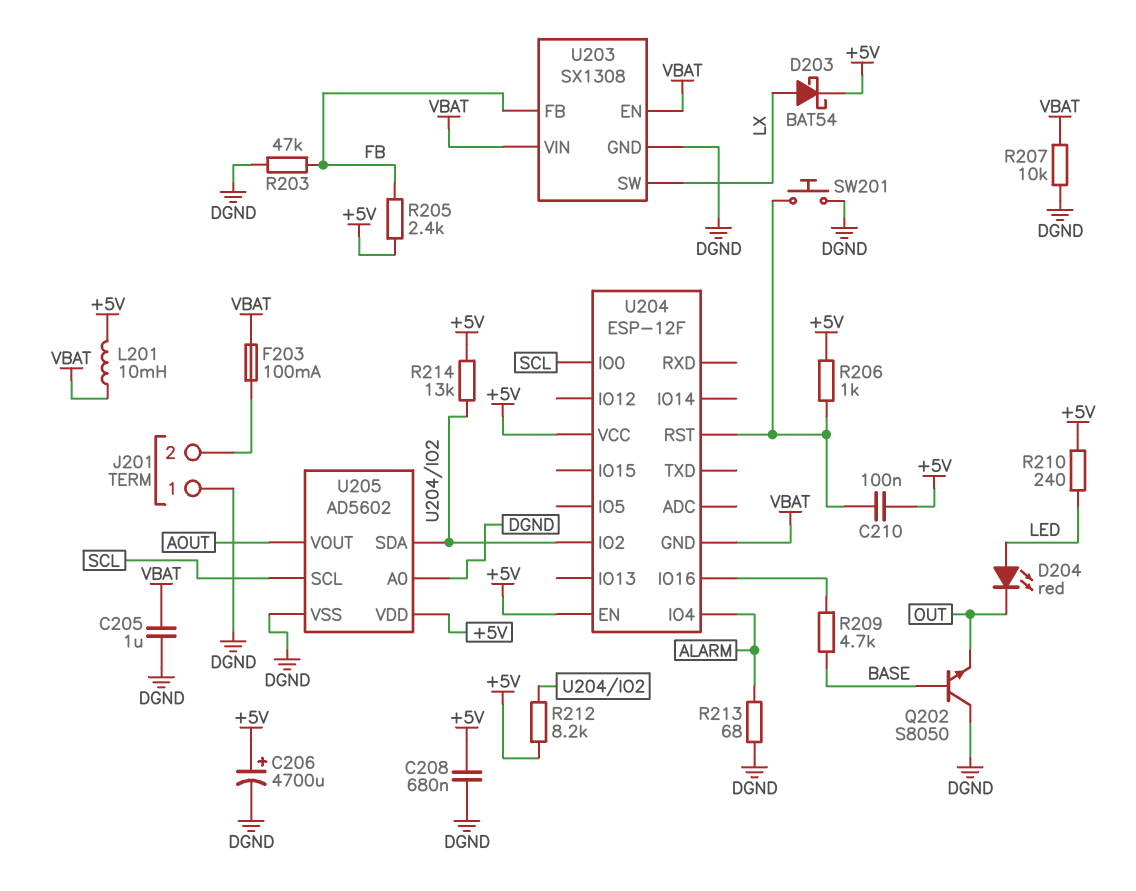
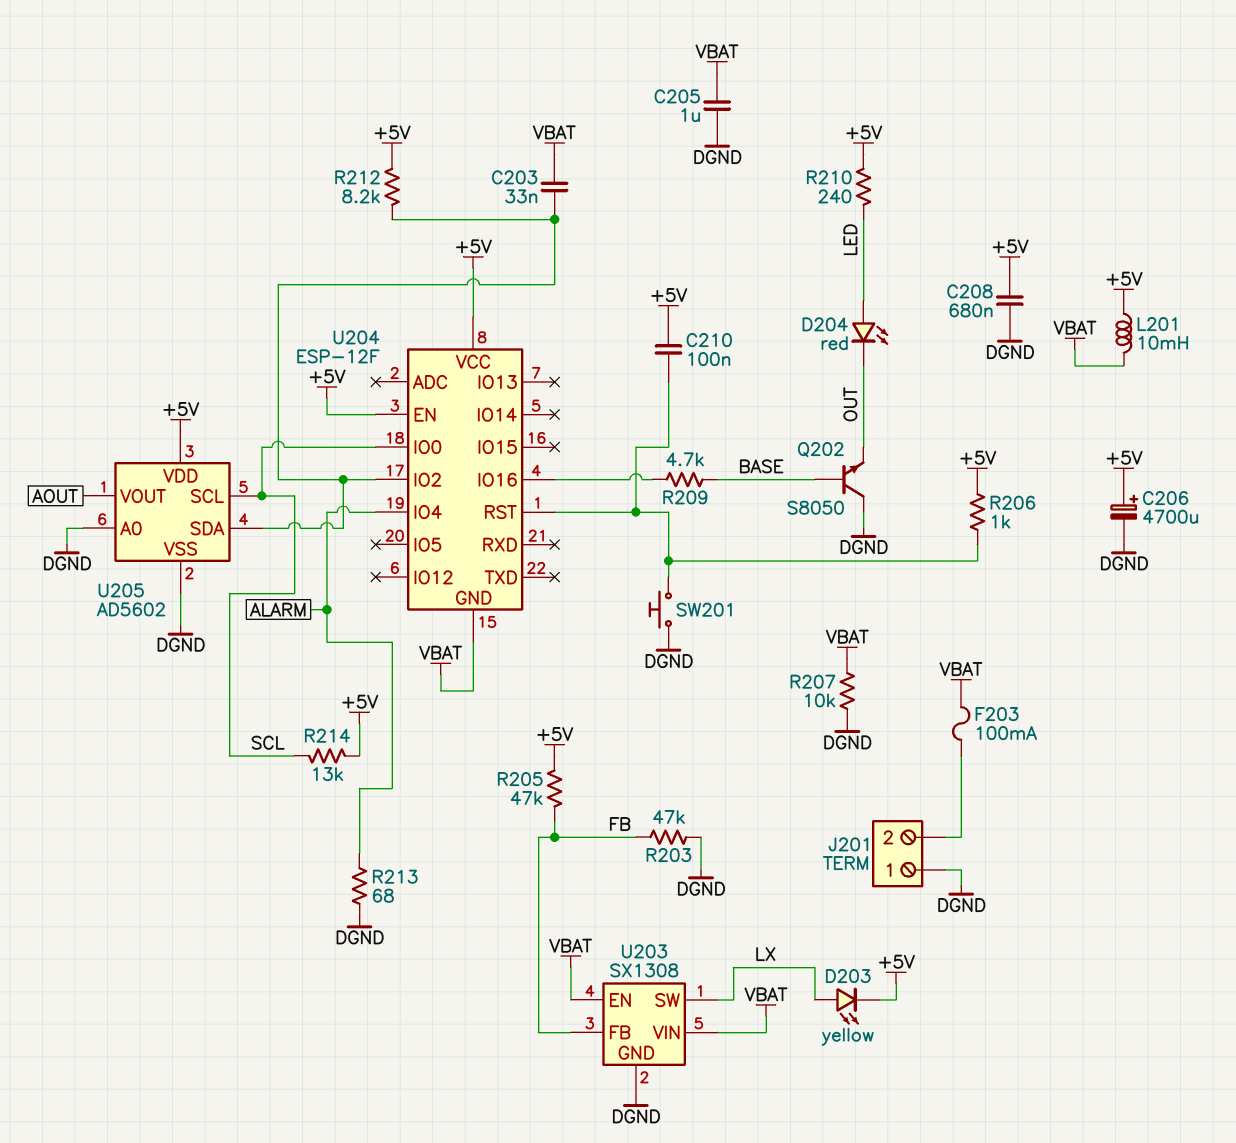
C203: none -> 33nF (U204/IO2, VBAT)
D203: schottky BAT54 (A LX, K +5V) -> LED yellow (A LX, K +5V)
R205: 2.4k (+5V, FB) -> 47k (+5V, FB)
R214: 13k (+5V, U204/IO2) -> 13k (+5V, SCL)

